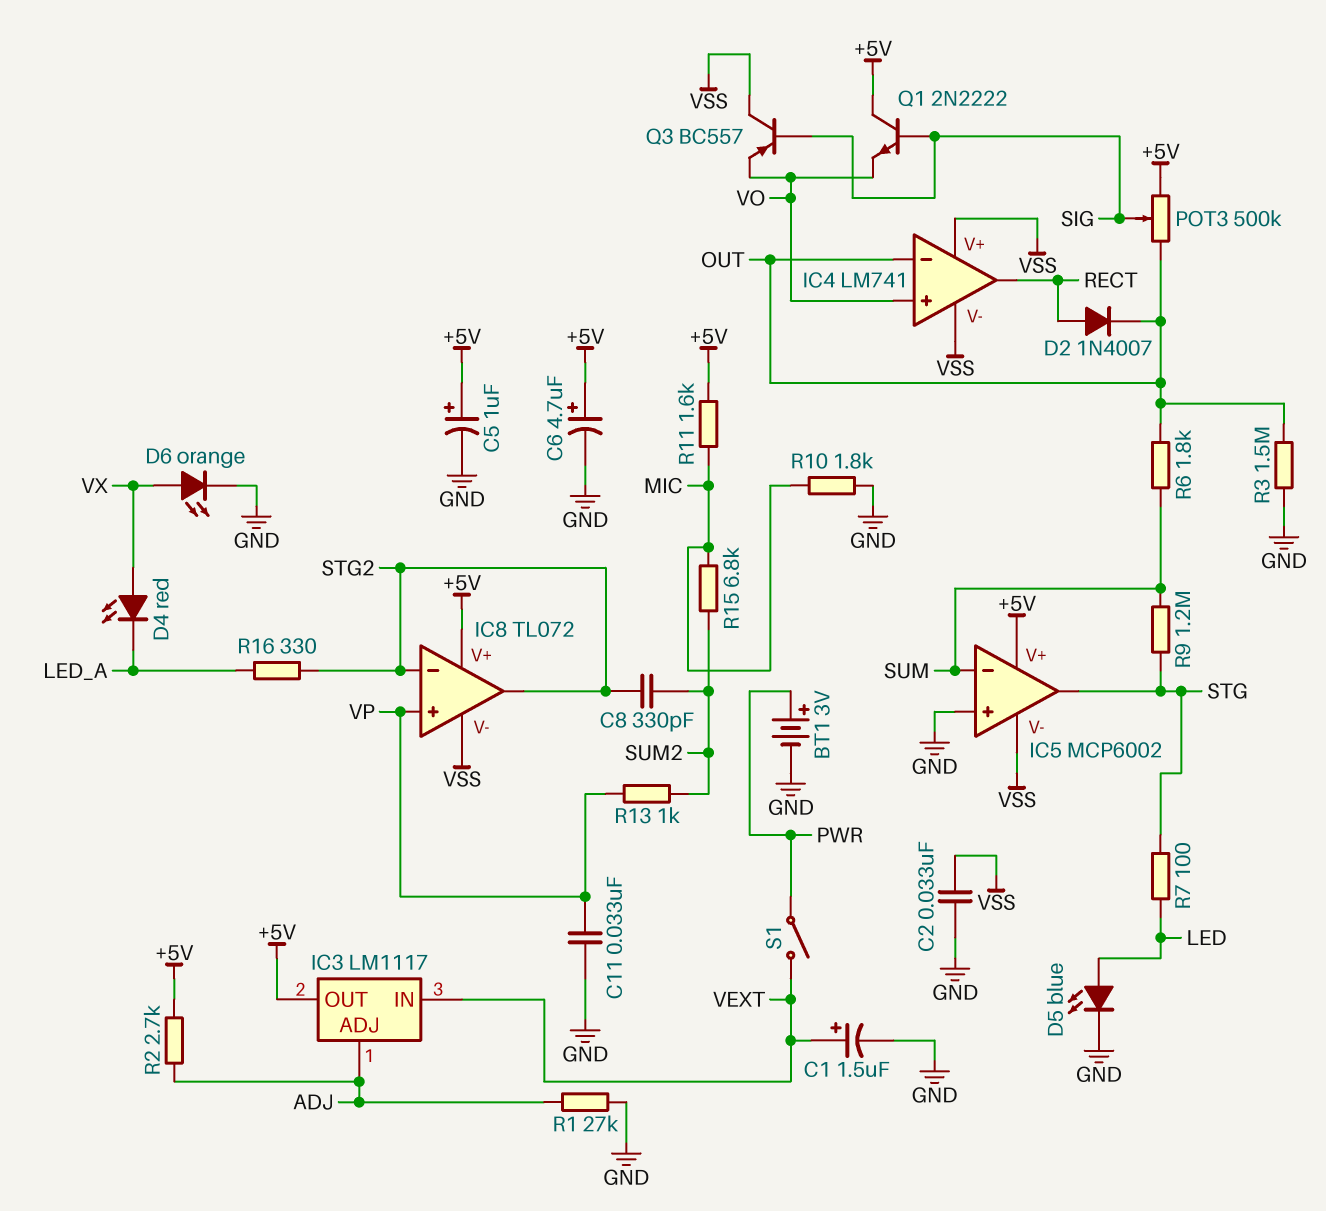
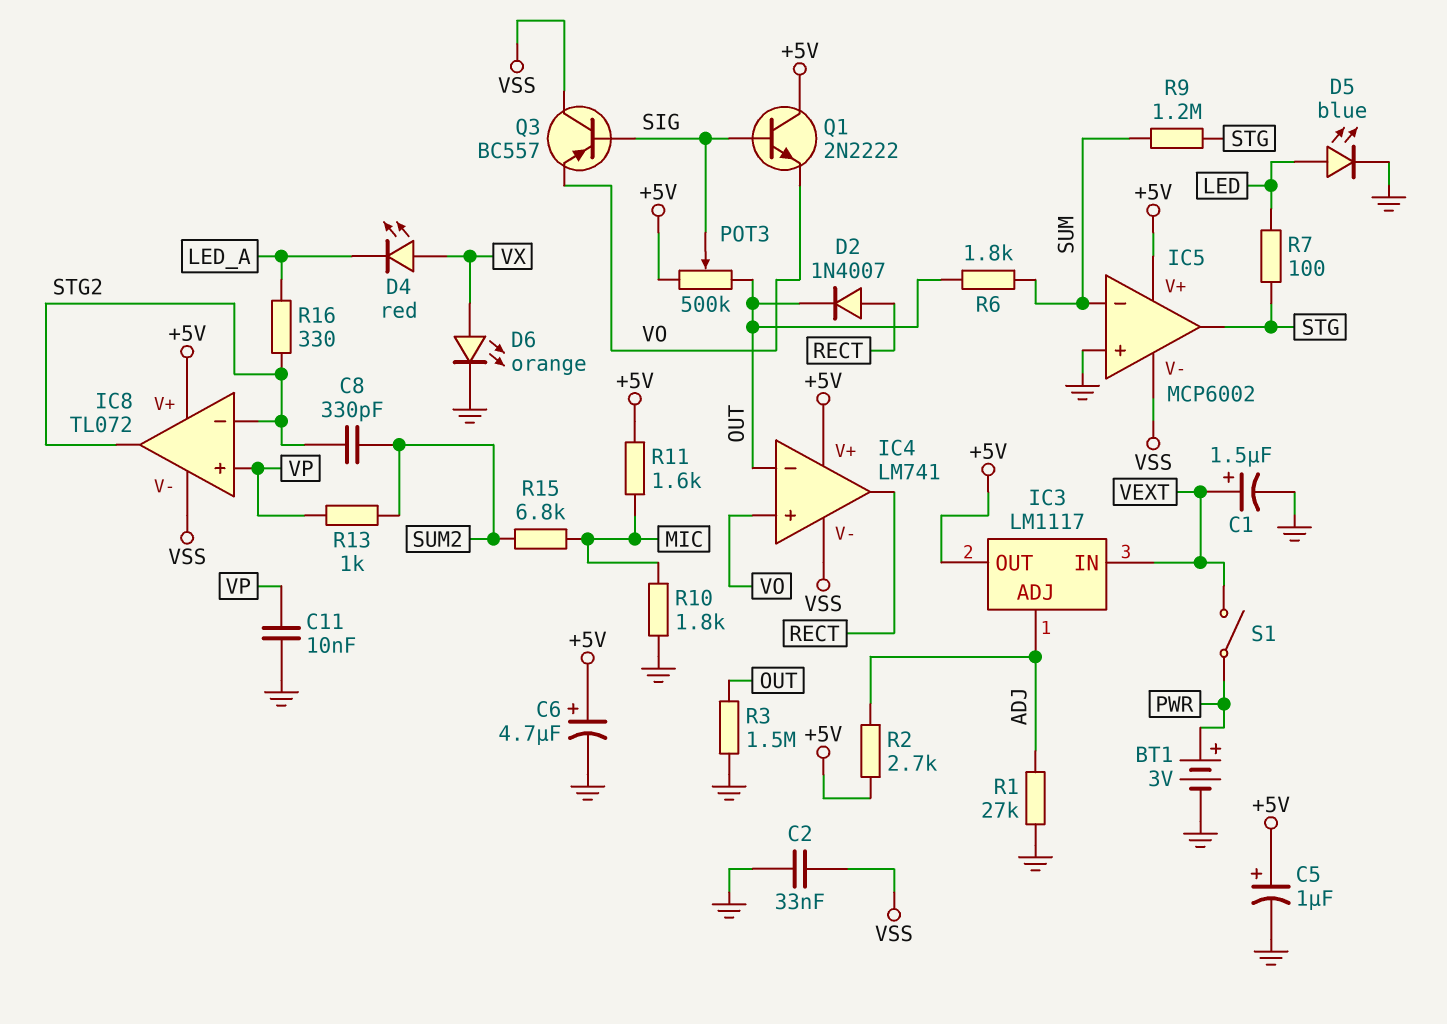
C11: 33nF (GND, VP) -> 10nF (GND, VP)
IC4 pin V+: VSS -> +5V

